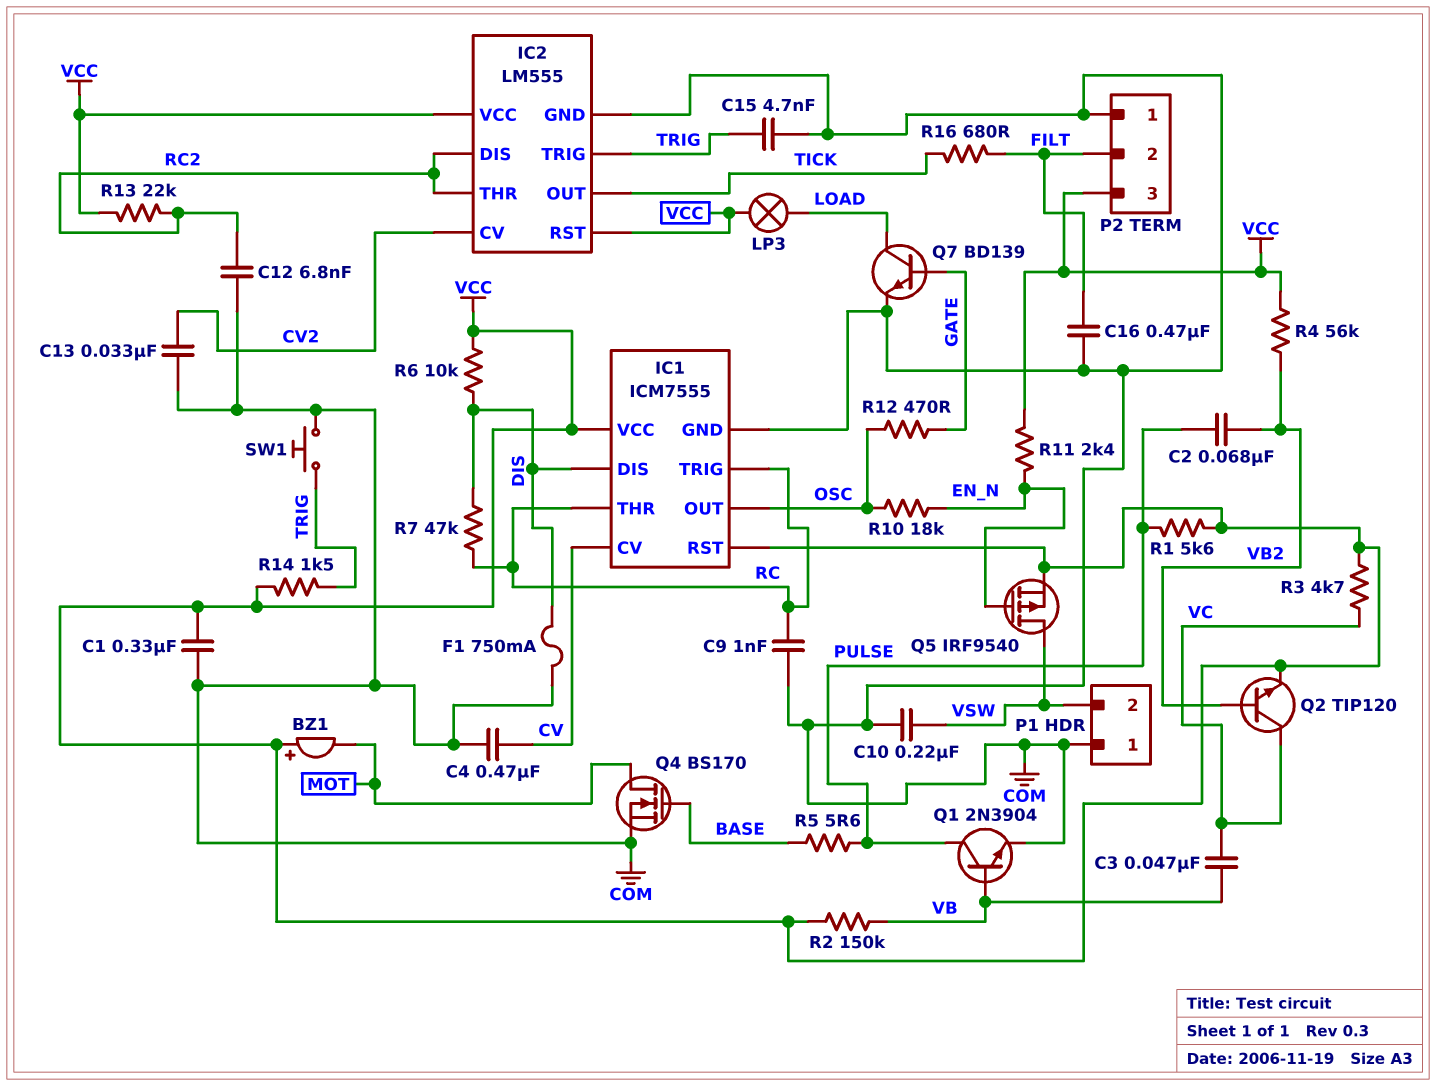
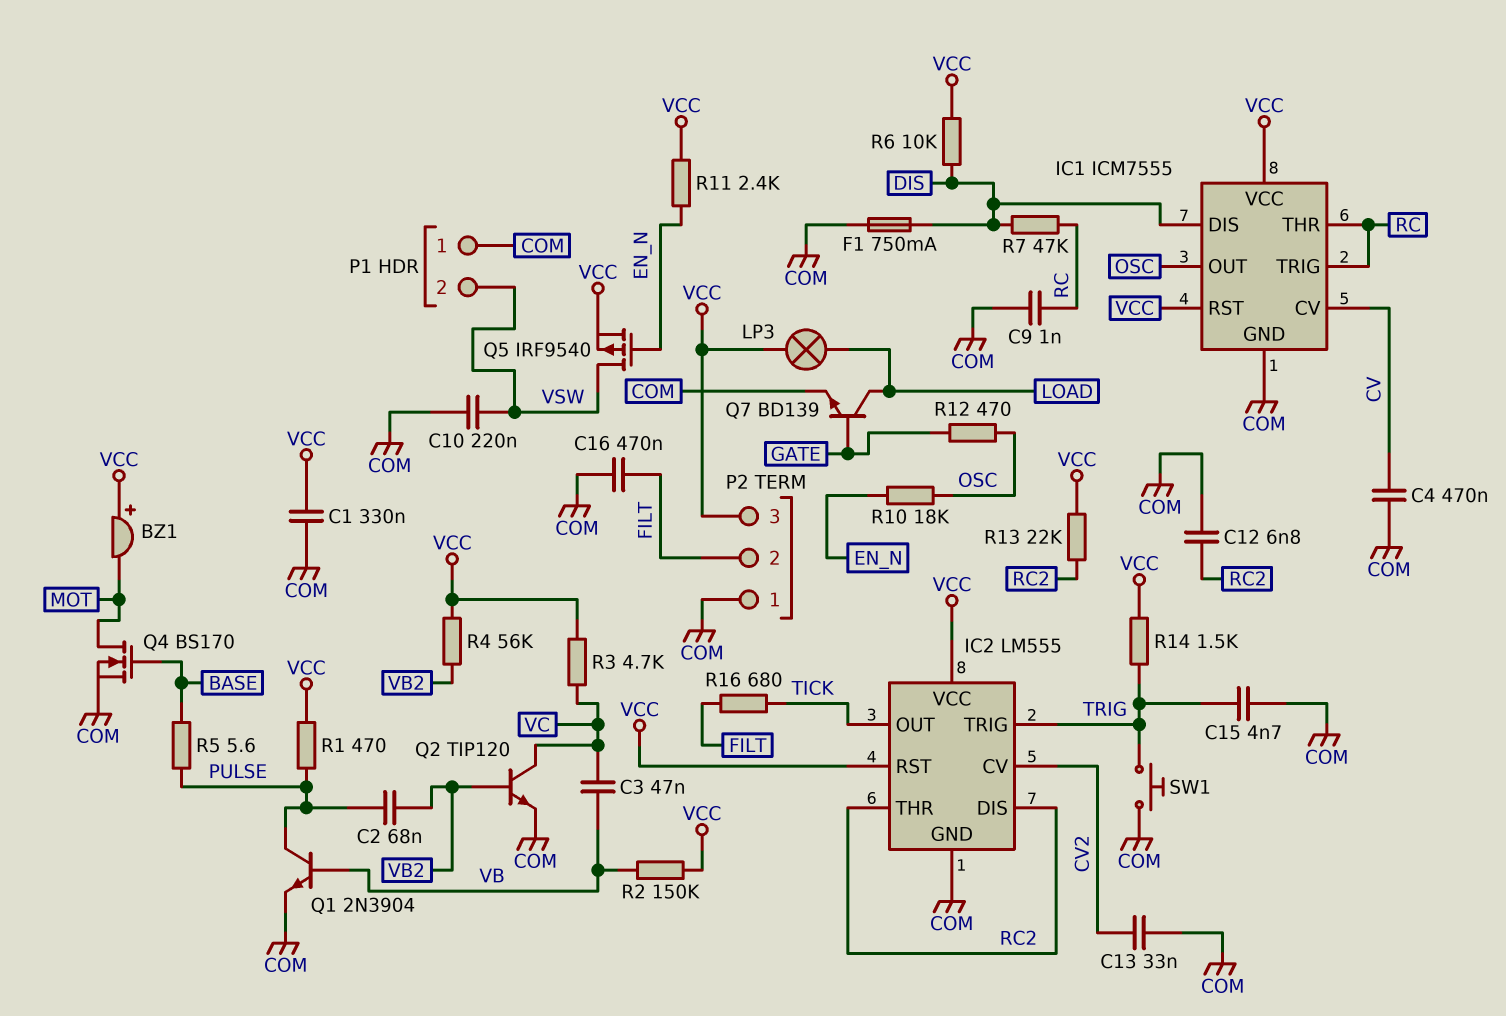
Q2: NPN TIP120 (B VB2, C VC, E VCC) -> NPN TIP120 (B VB2, C VC, E COM)
R1: 5.6k (PULSE, VCC) -> 470 (PULSE, VCC)

